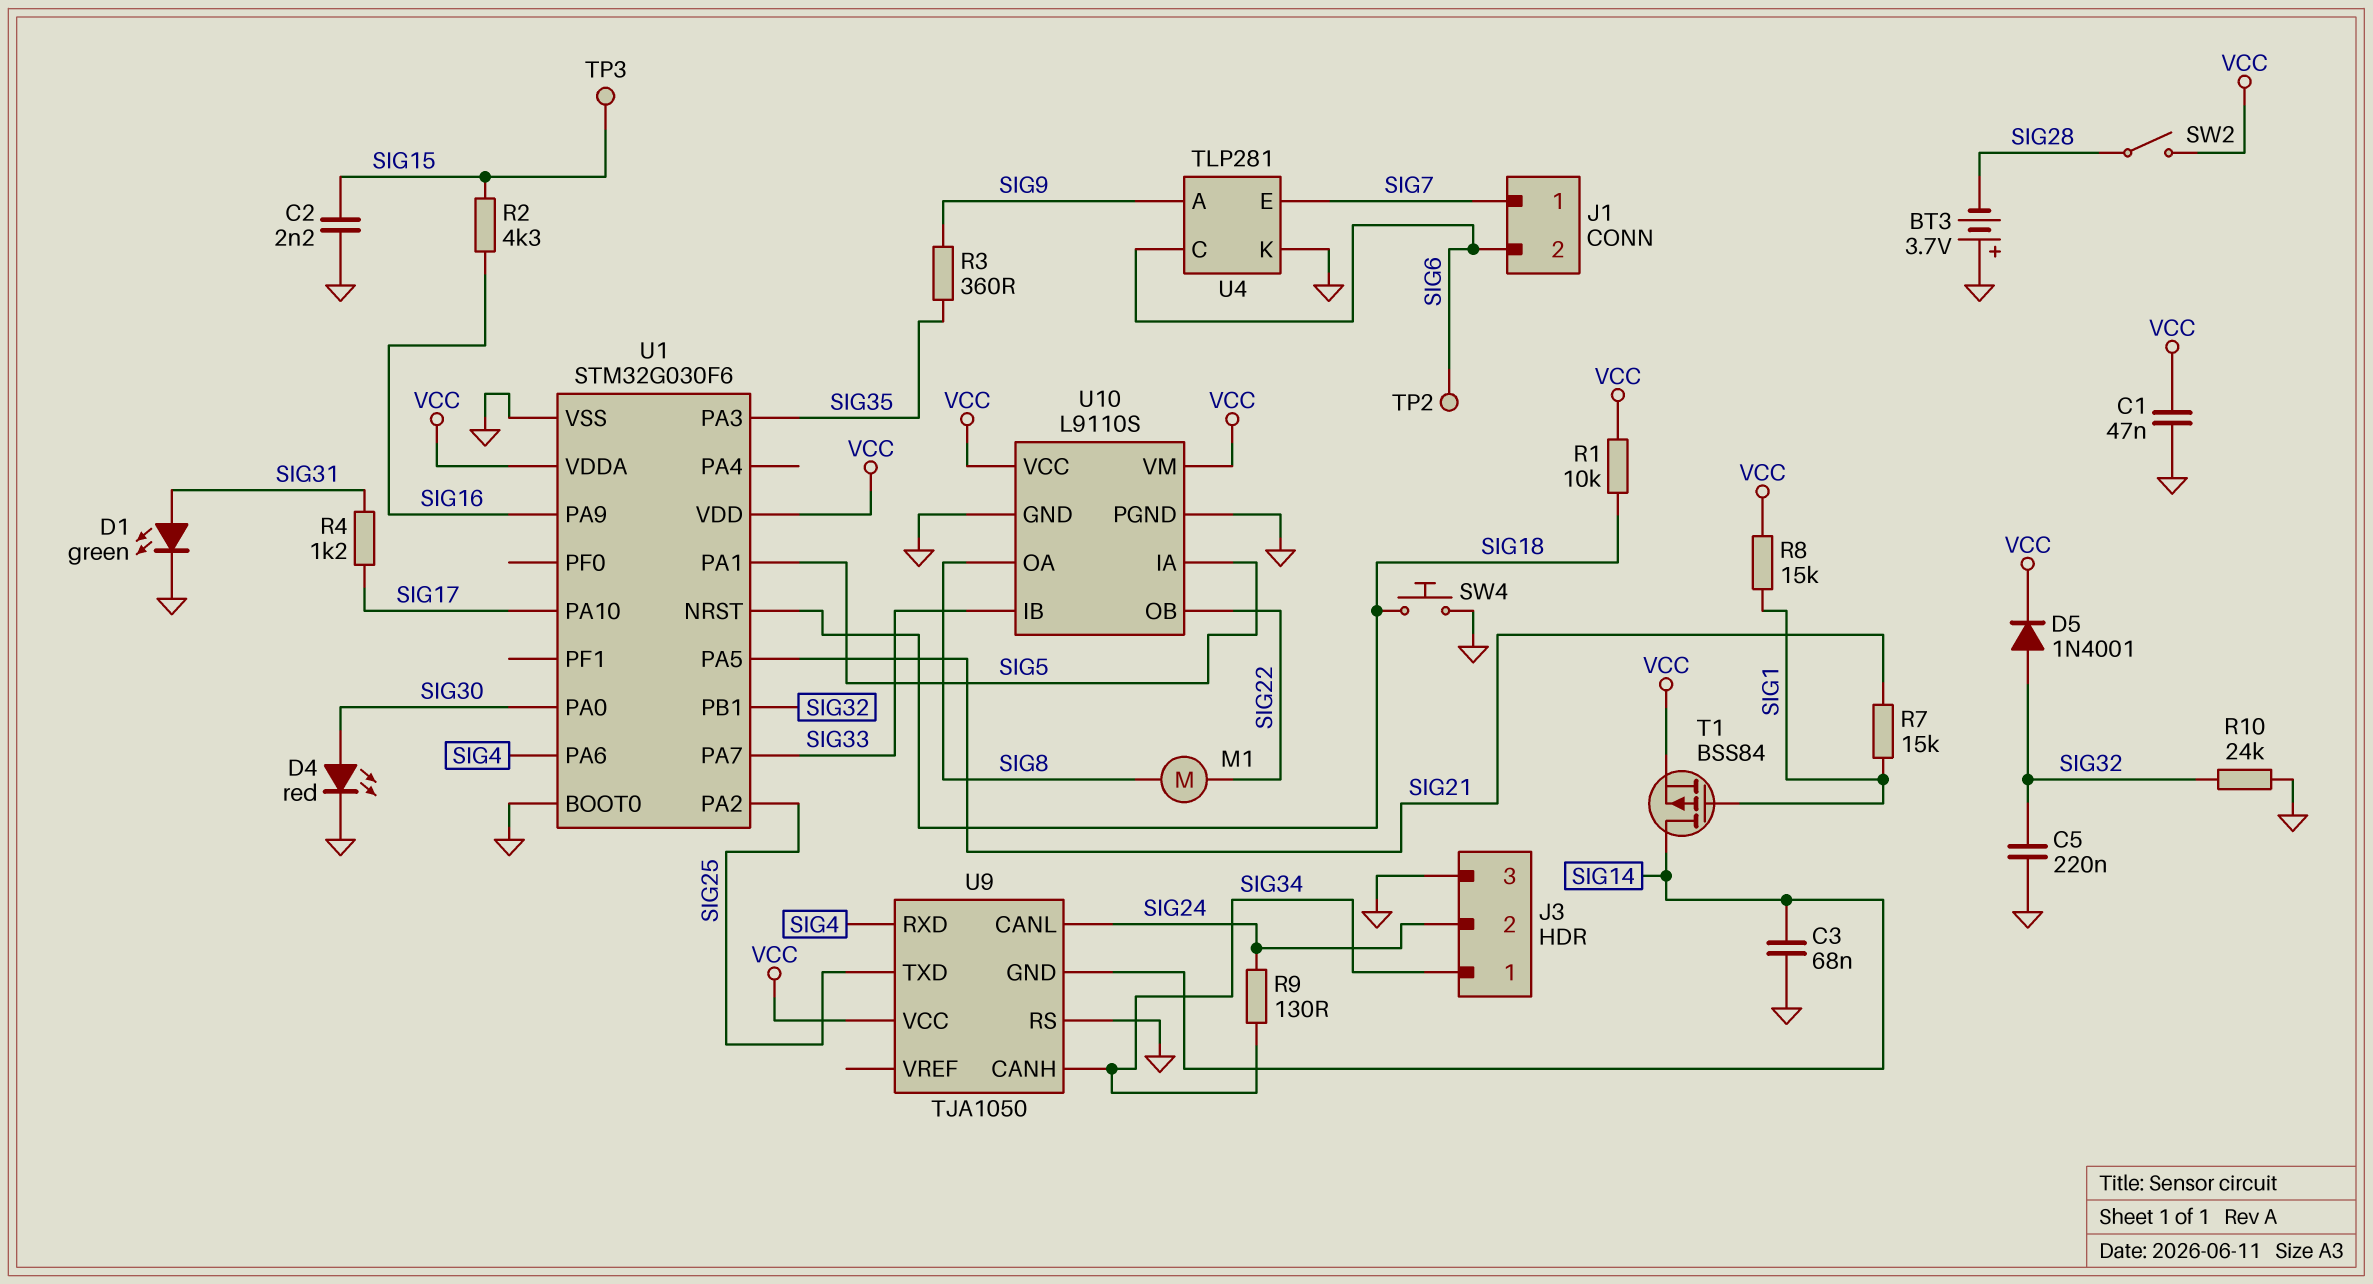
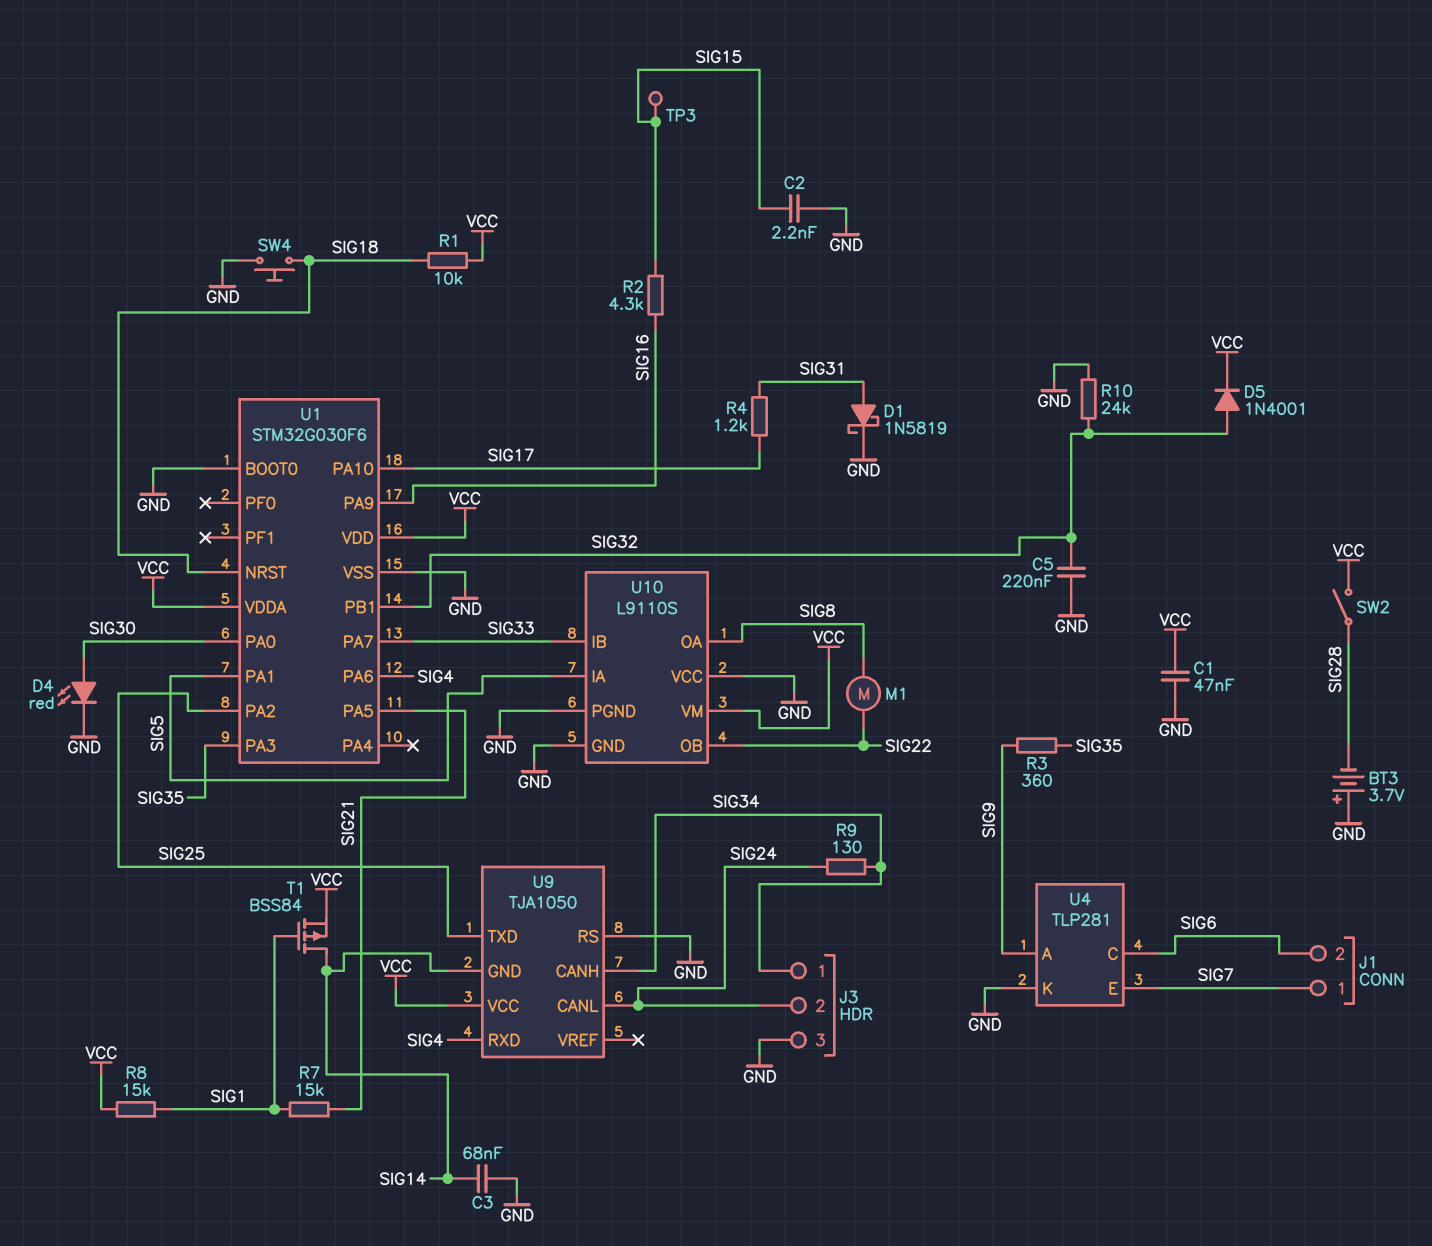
D1: LED green (A SIG31, K GND) -> schottky 1N5819 (A SIG31, K GND)
TP2: test point (SIG6) -> none
U10 pin VCC: VCC -> GND

